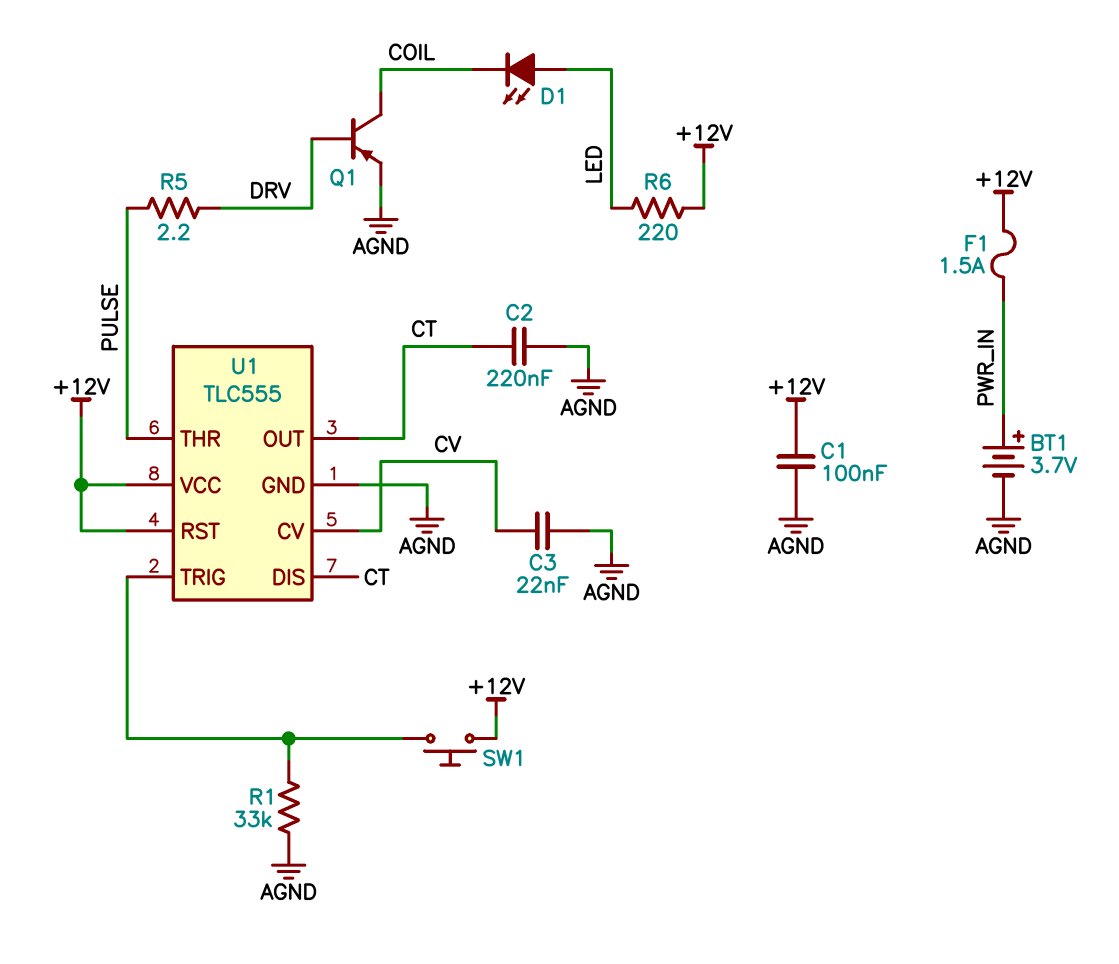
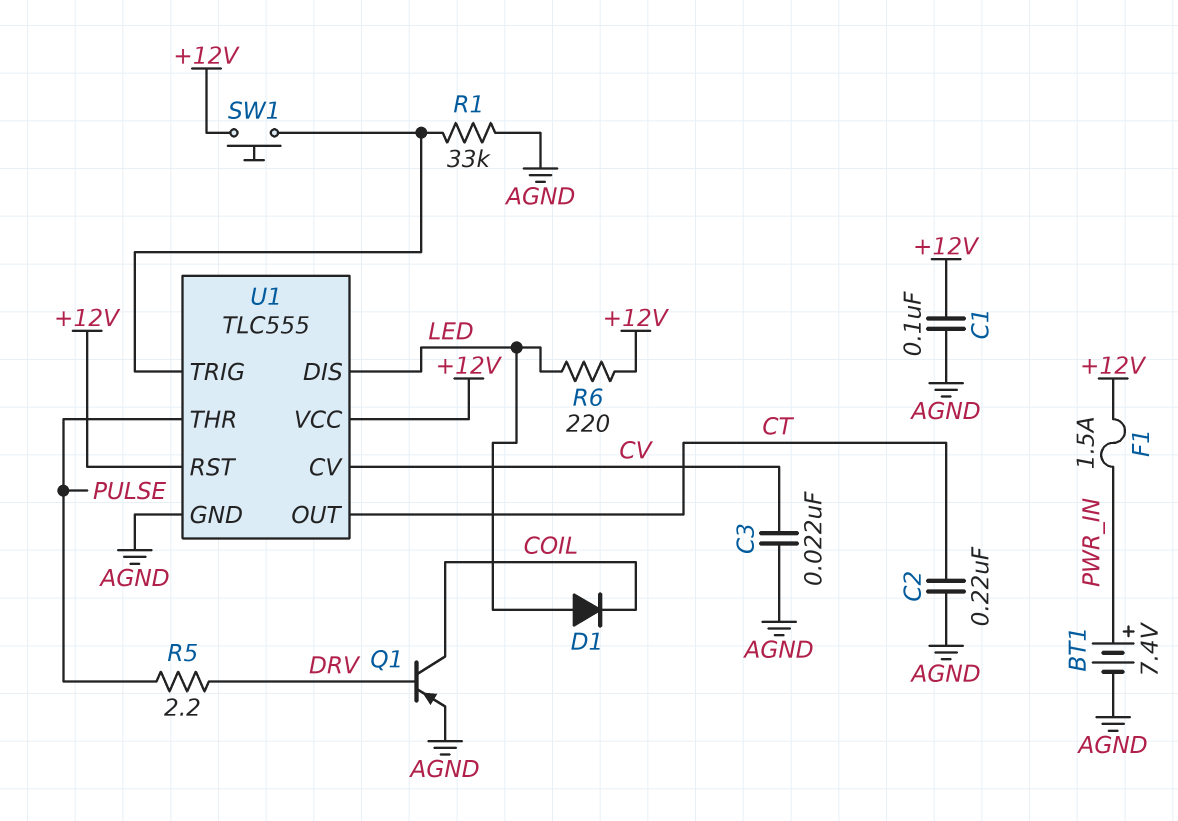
BT1: 3.7V (plus PWR_IN, minus AGND) -> 7.4V (plus PWR_IN, minus AGND)
D1: LED (A LED, K COIL) -> diode (A LED, K COIL)
U1 pin DIS: CT -> LED

